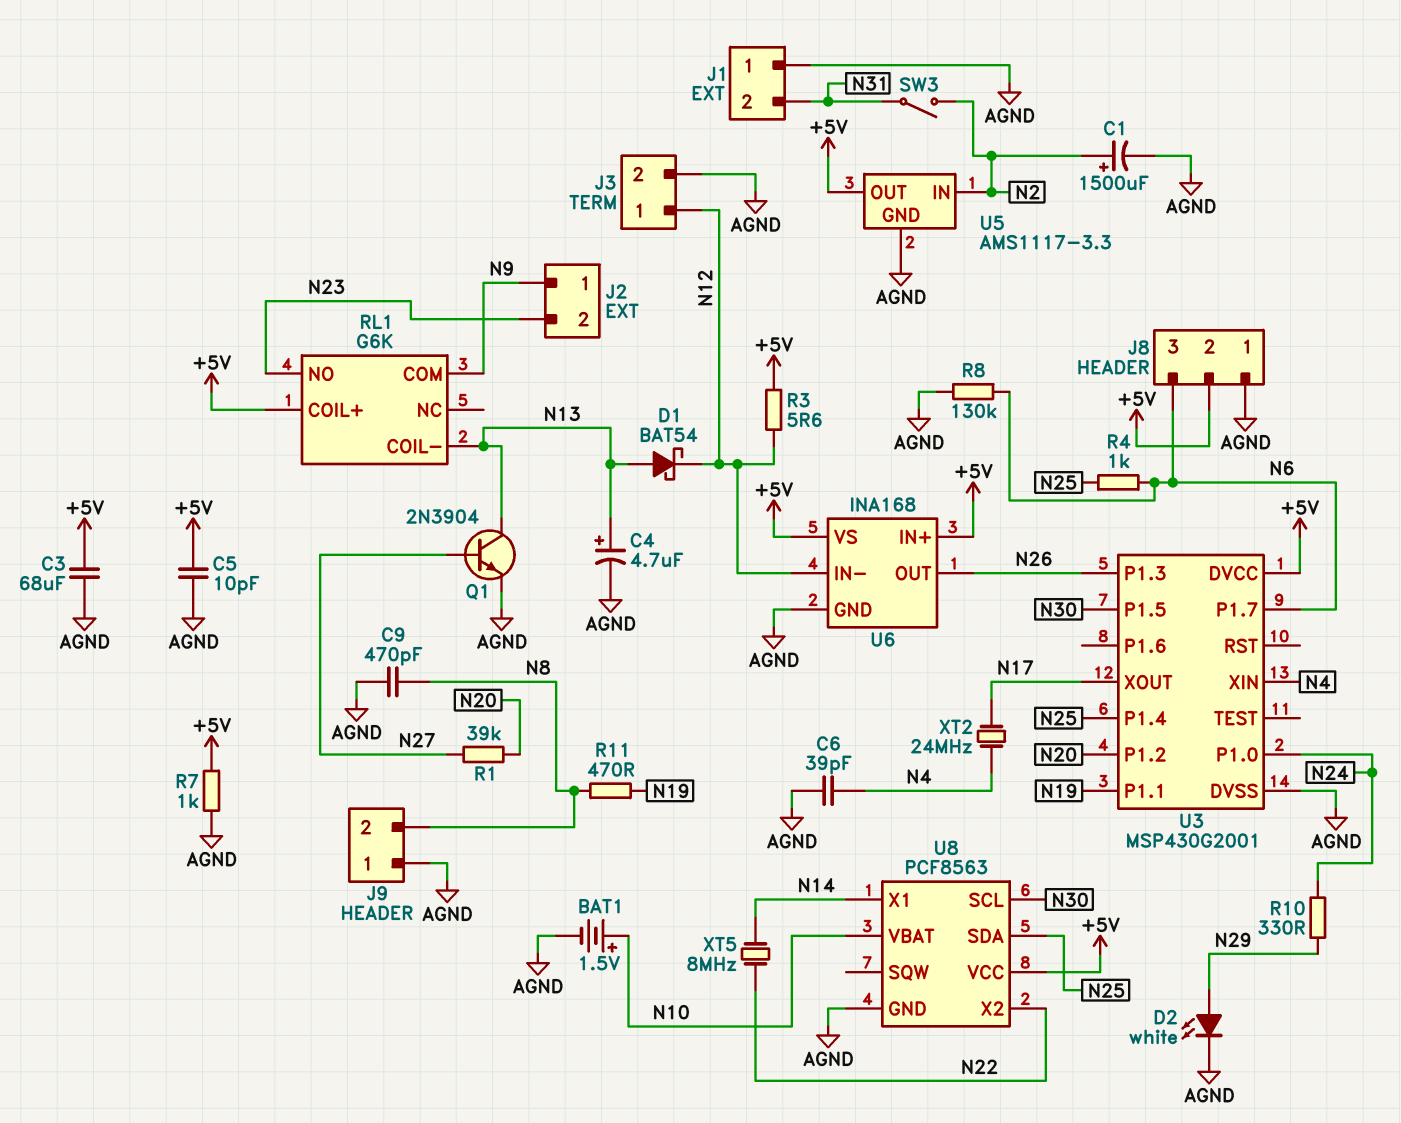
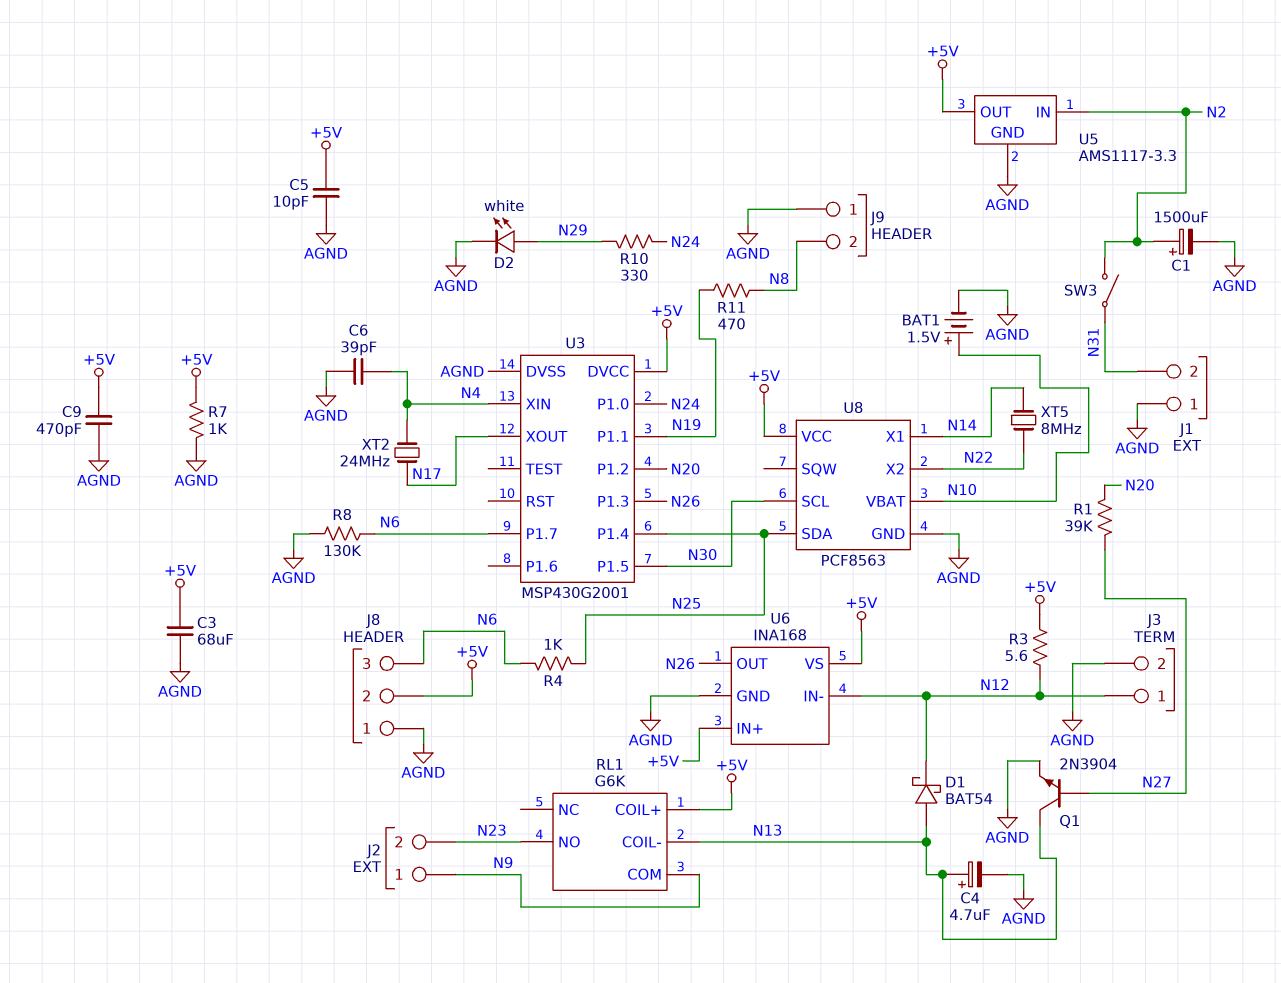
C9: 470pF (AGND, N8) -> 470pF (+5V, AGND)

